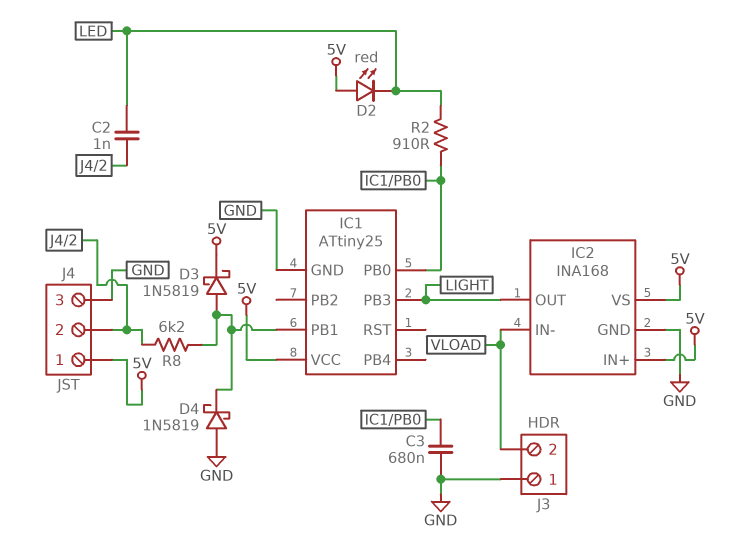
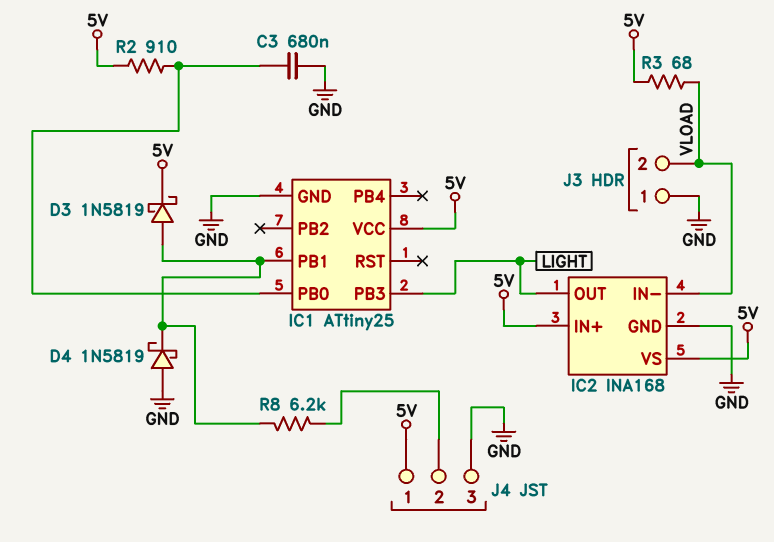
C2: 1nF (J4/2, LED) -> none
D2: LED red (A 5V, K LED) -> none
R2: 910 (IC1/PB0, LED) -> 910 (5V, IC1/PB0)
R3: none -> 68 (5V, VLOAD)

